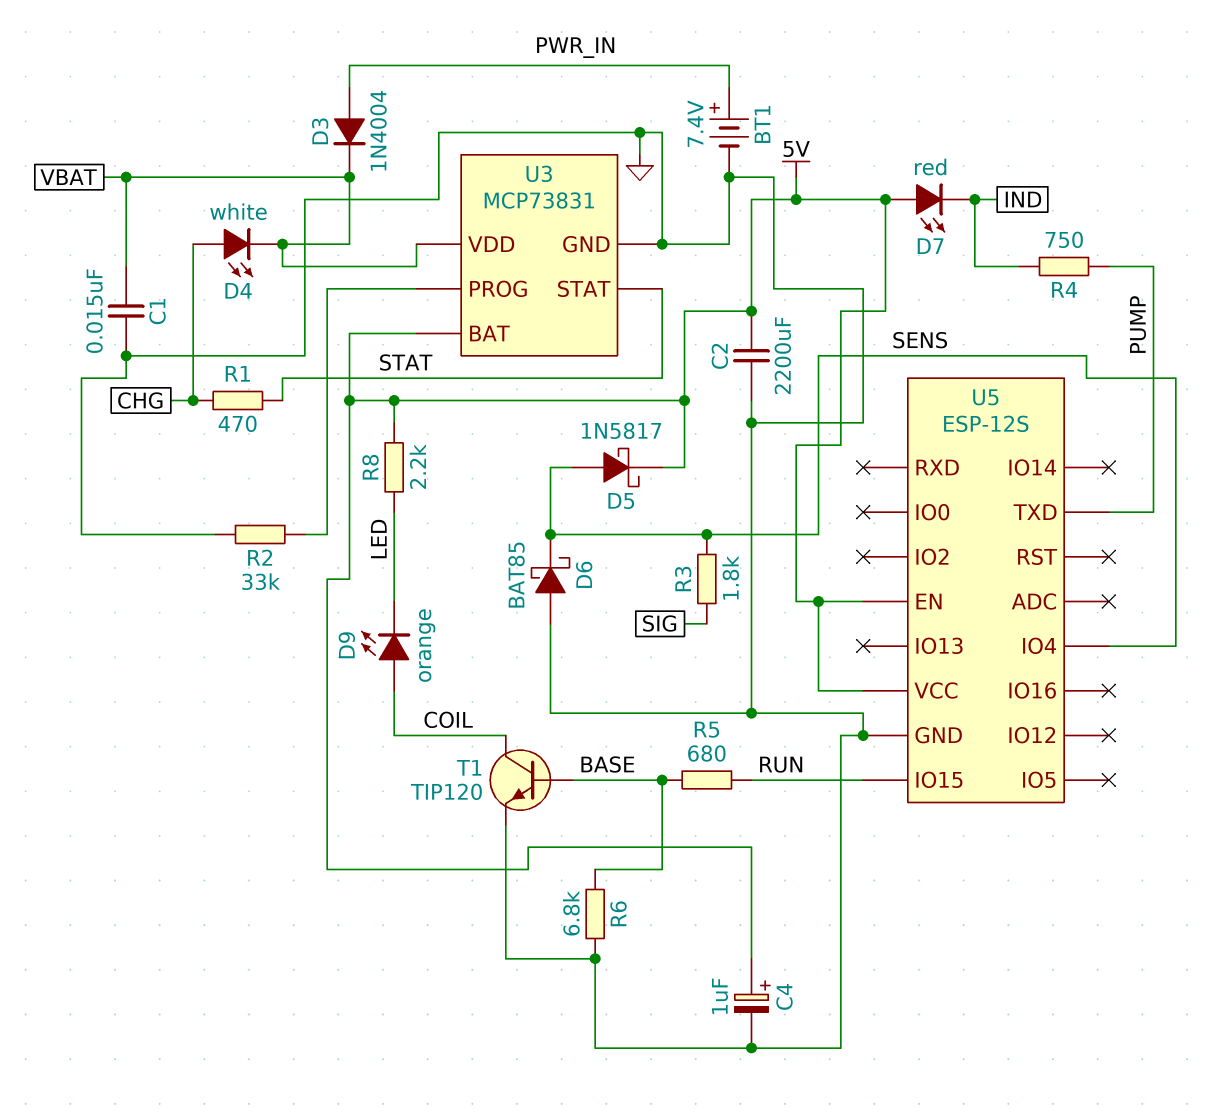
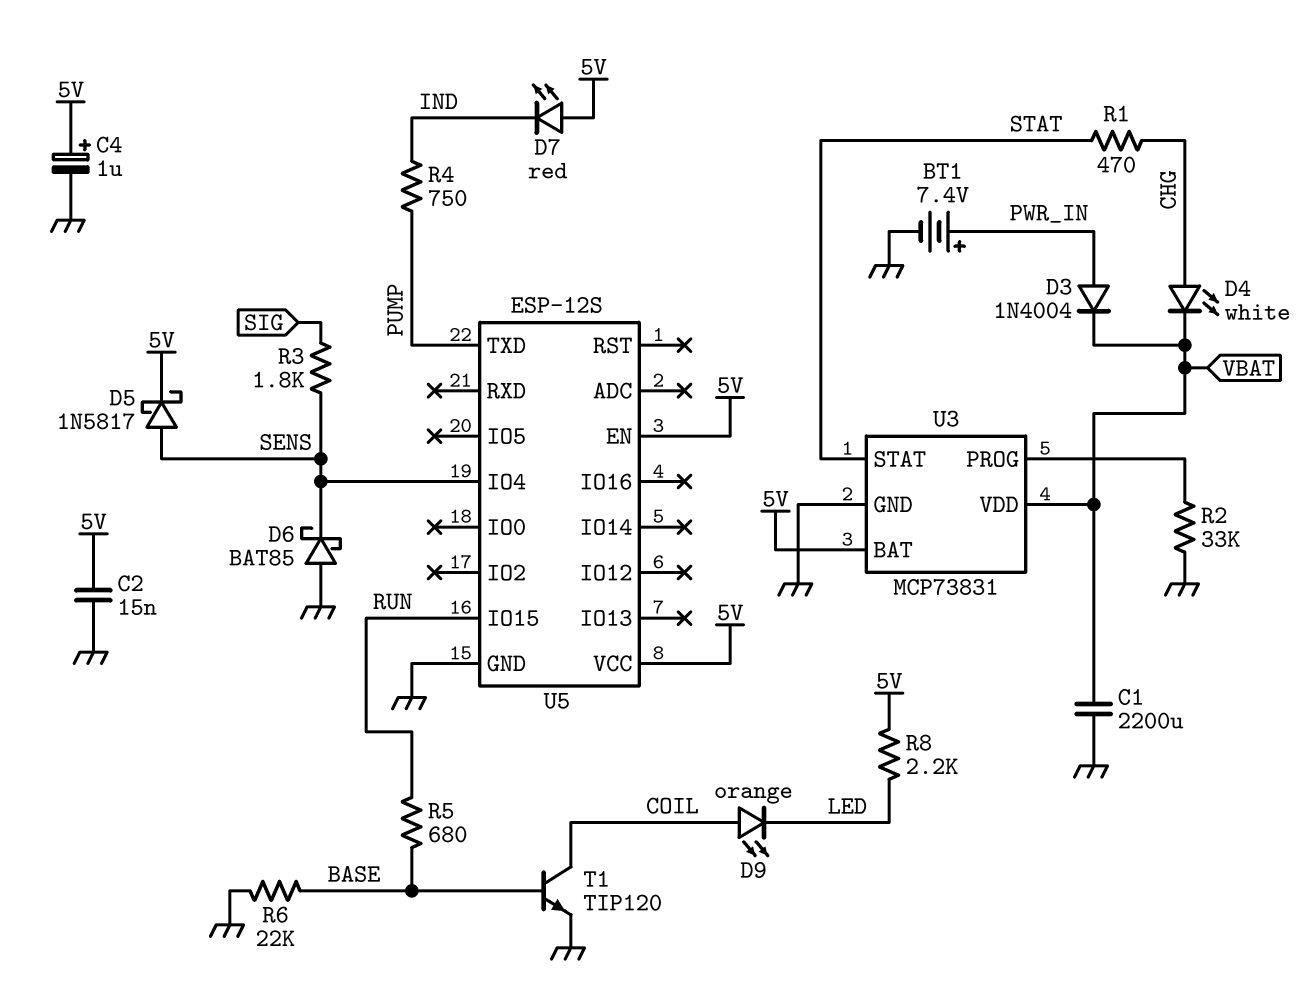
C1: 15nF (GND, VBAT) -> 2200uF (GND, VBAT)
C2: 2200uF (5V, GND) -> 15nF (5V, GND)
R6: 6.8k (BASE, GND) -> 22k (BASE, GND)

